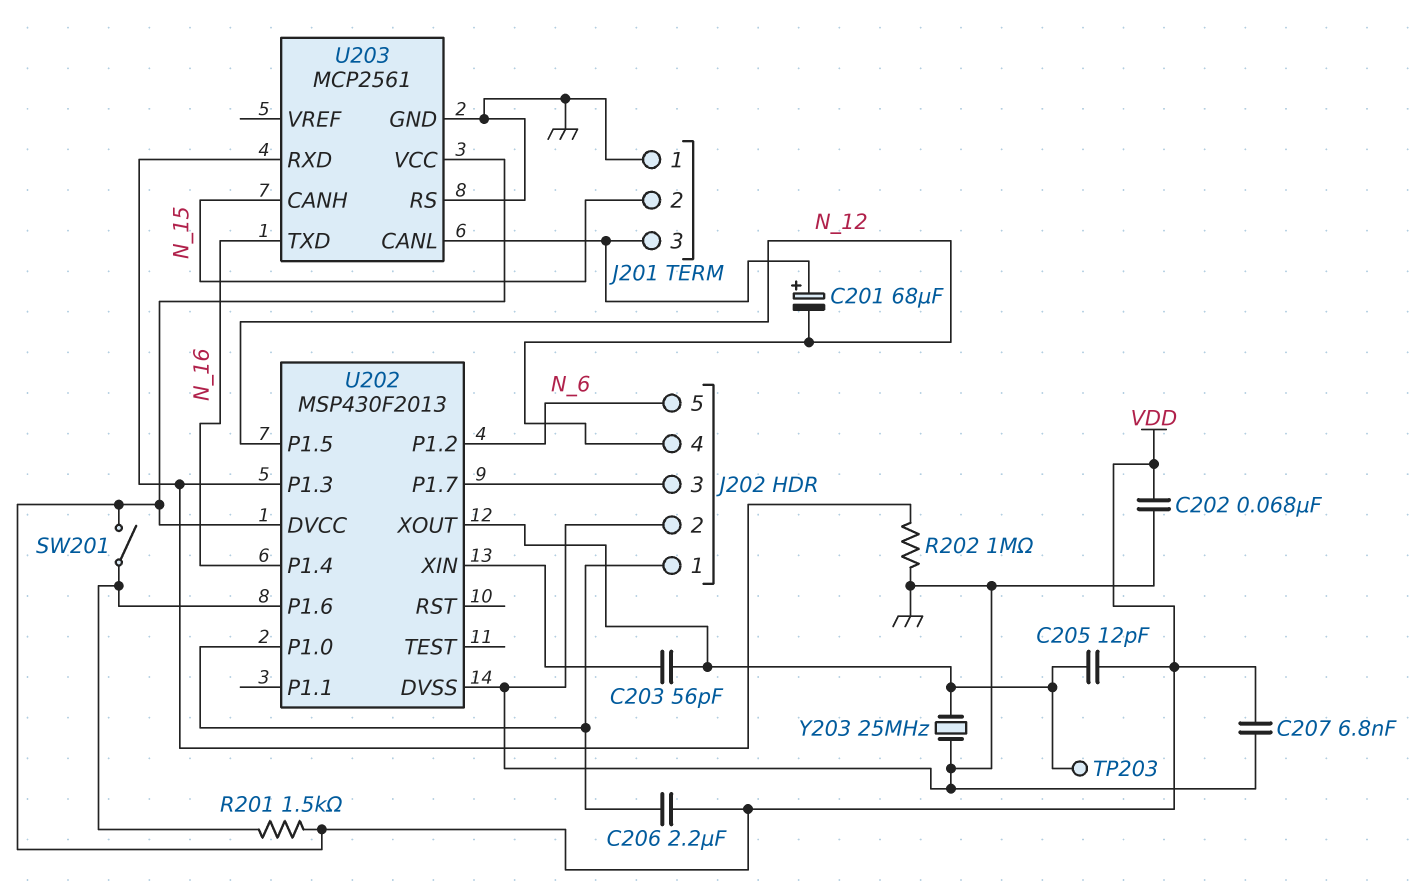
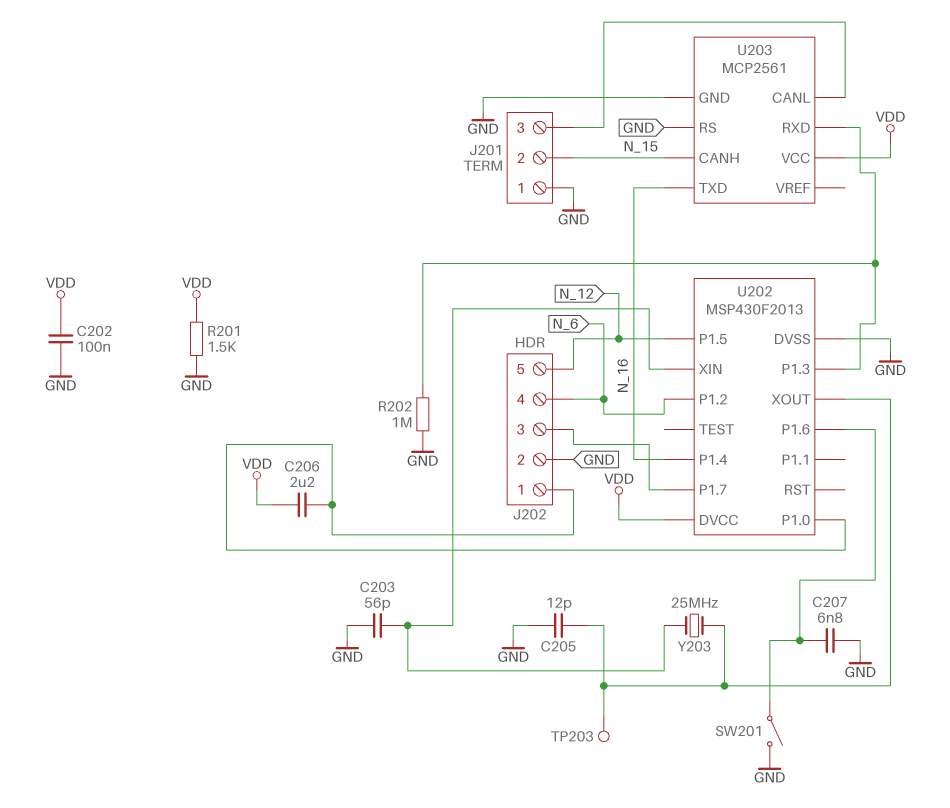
C201: 68uF (plus J201/3, minus N_12) -> none
C202: 68nF (GND, VDD) -> 100nF (GND, VDD)
C203: 56pF (U202/XIN, U202/XOUT) -> 56pF (GND, U202/XIN)
C205: 12pF (U202/XOUT, VDD) -> 12pF (GND, U202/XOUT)
C207: 6.8nF (GND, VDD) -> 6.8nF (GND, U202/P1.6)
J202 pin 4: N_12 -> N_6
J202 pin 5: N_6 -> N_12
R201: 1.5k (U202/P1.6, VDD) -> 1.5k (GND, VDD)
SW201: switch (U202/P1.6, VDD) -> switch (GND, U202/P1.6)
Y203: 25MHz (GND, U202/XOUT) -> 25MHz (U202/XIN, U202/XOUT)

